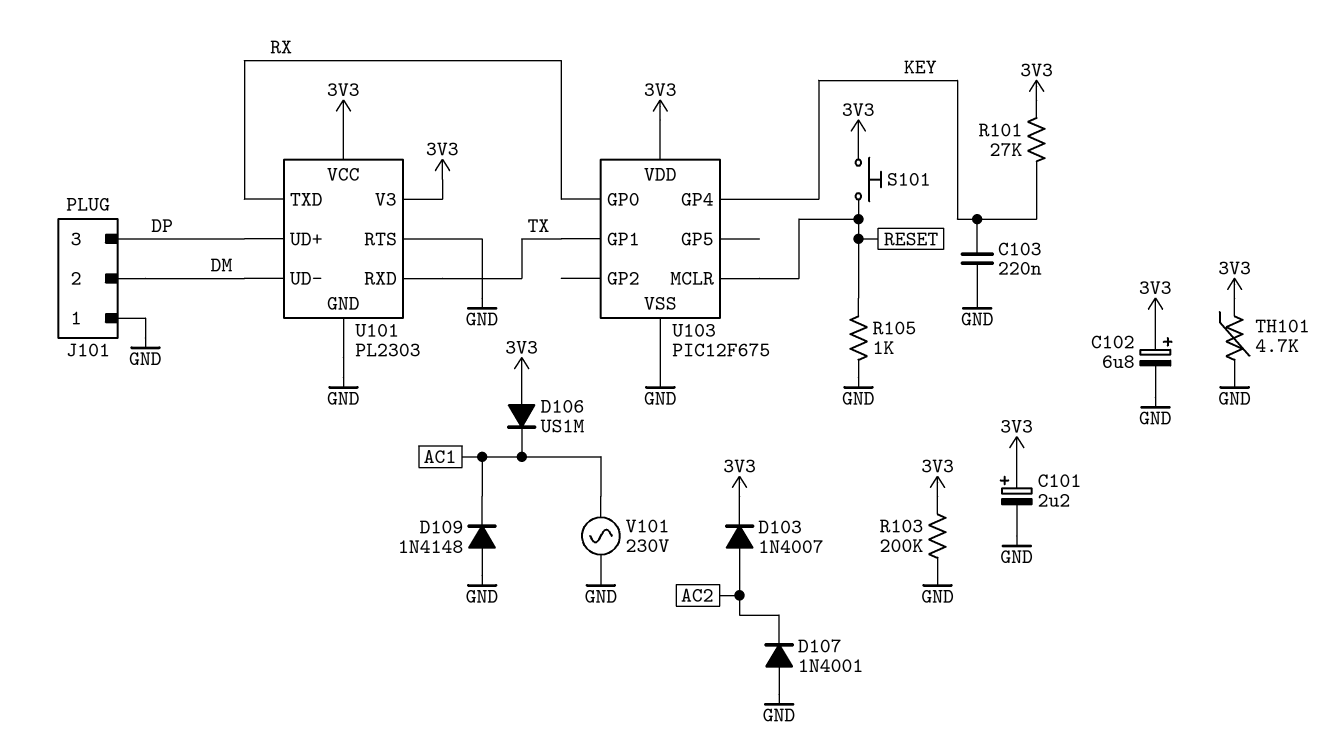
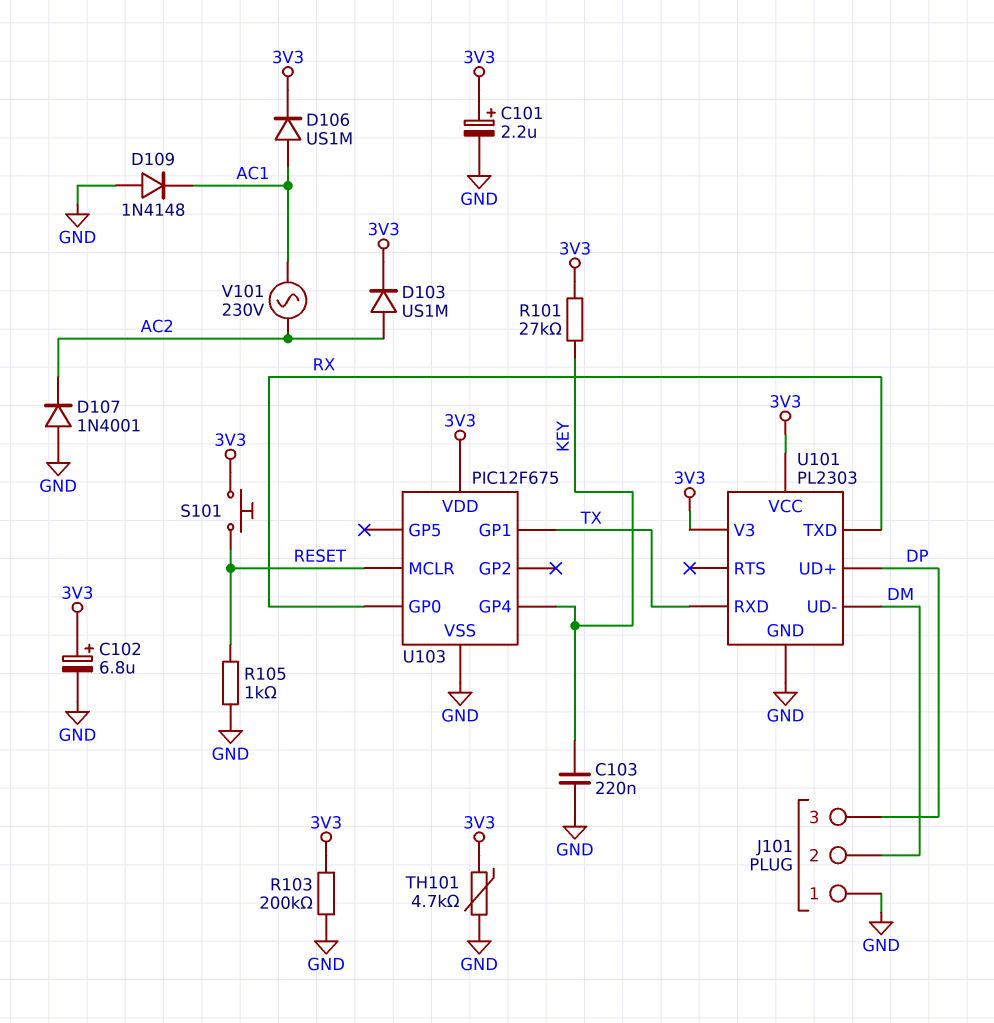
D103: diode 1N4007 (A AC2, K 3V3) -> diode US1M (A AC2, K 3V3)
D106: diode US1M (A 3V3, K AC1) -> diode US1M (A AC1, K 3V3)
U101 pin RTS: GND -> none
V101: AC 230V (AC1, GND) -> AC 230V (AC1, AC2)

